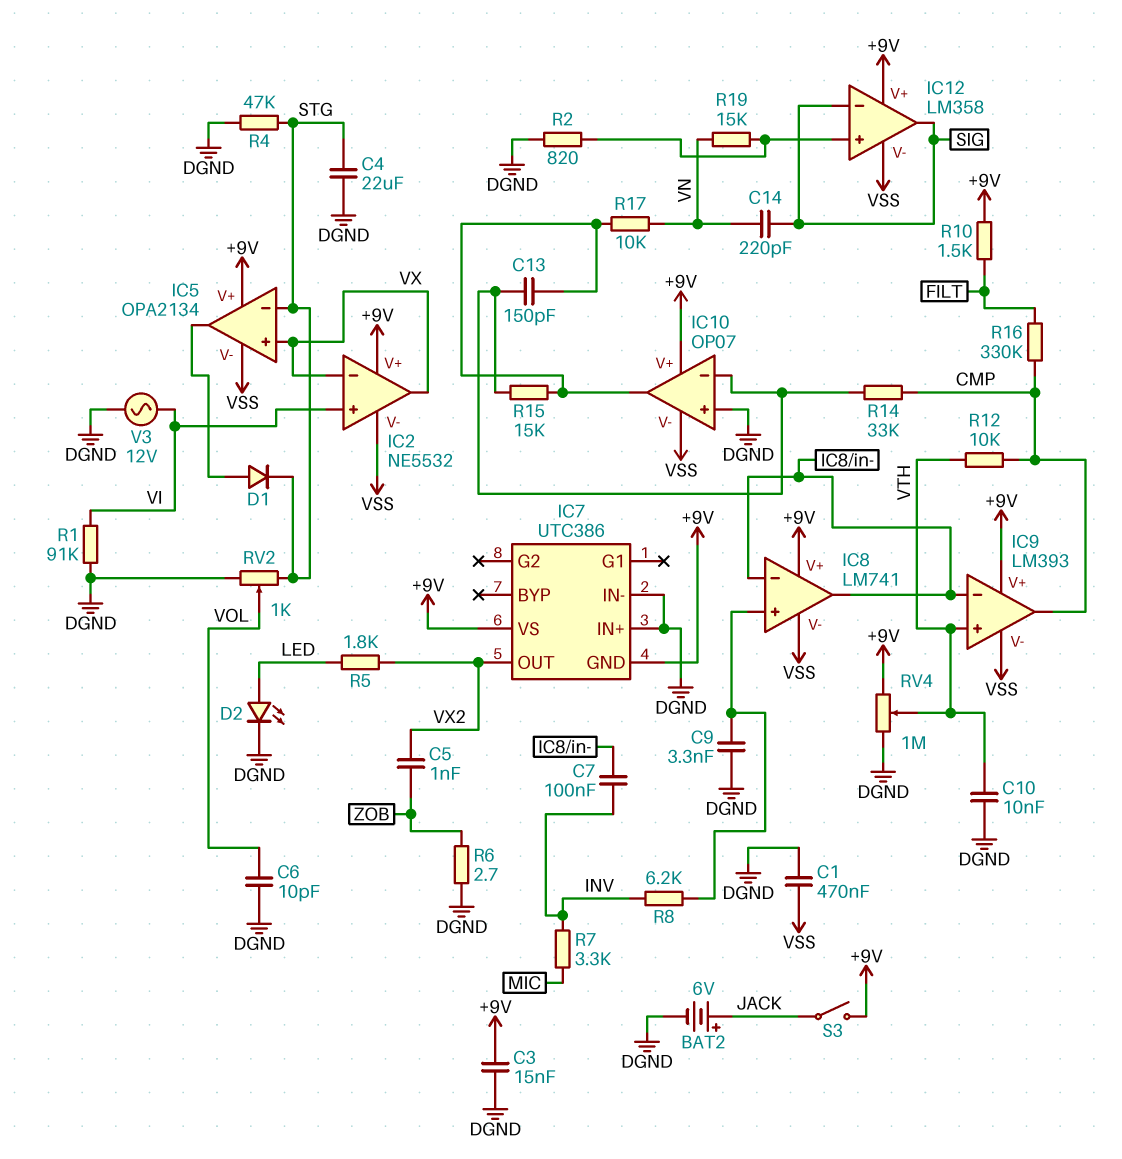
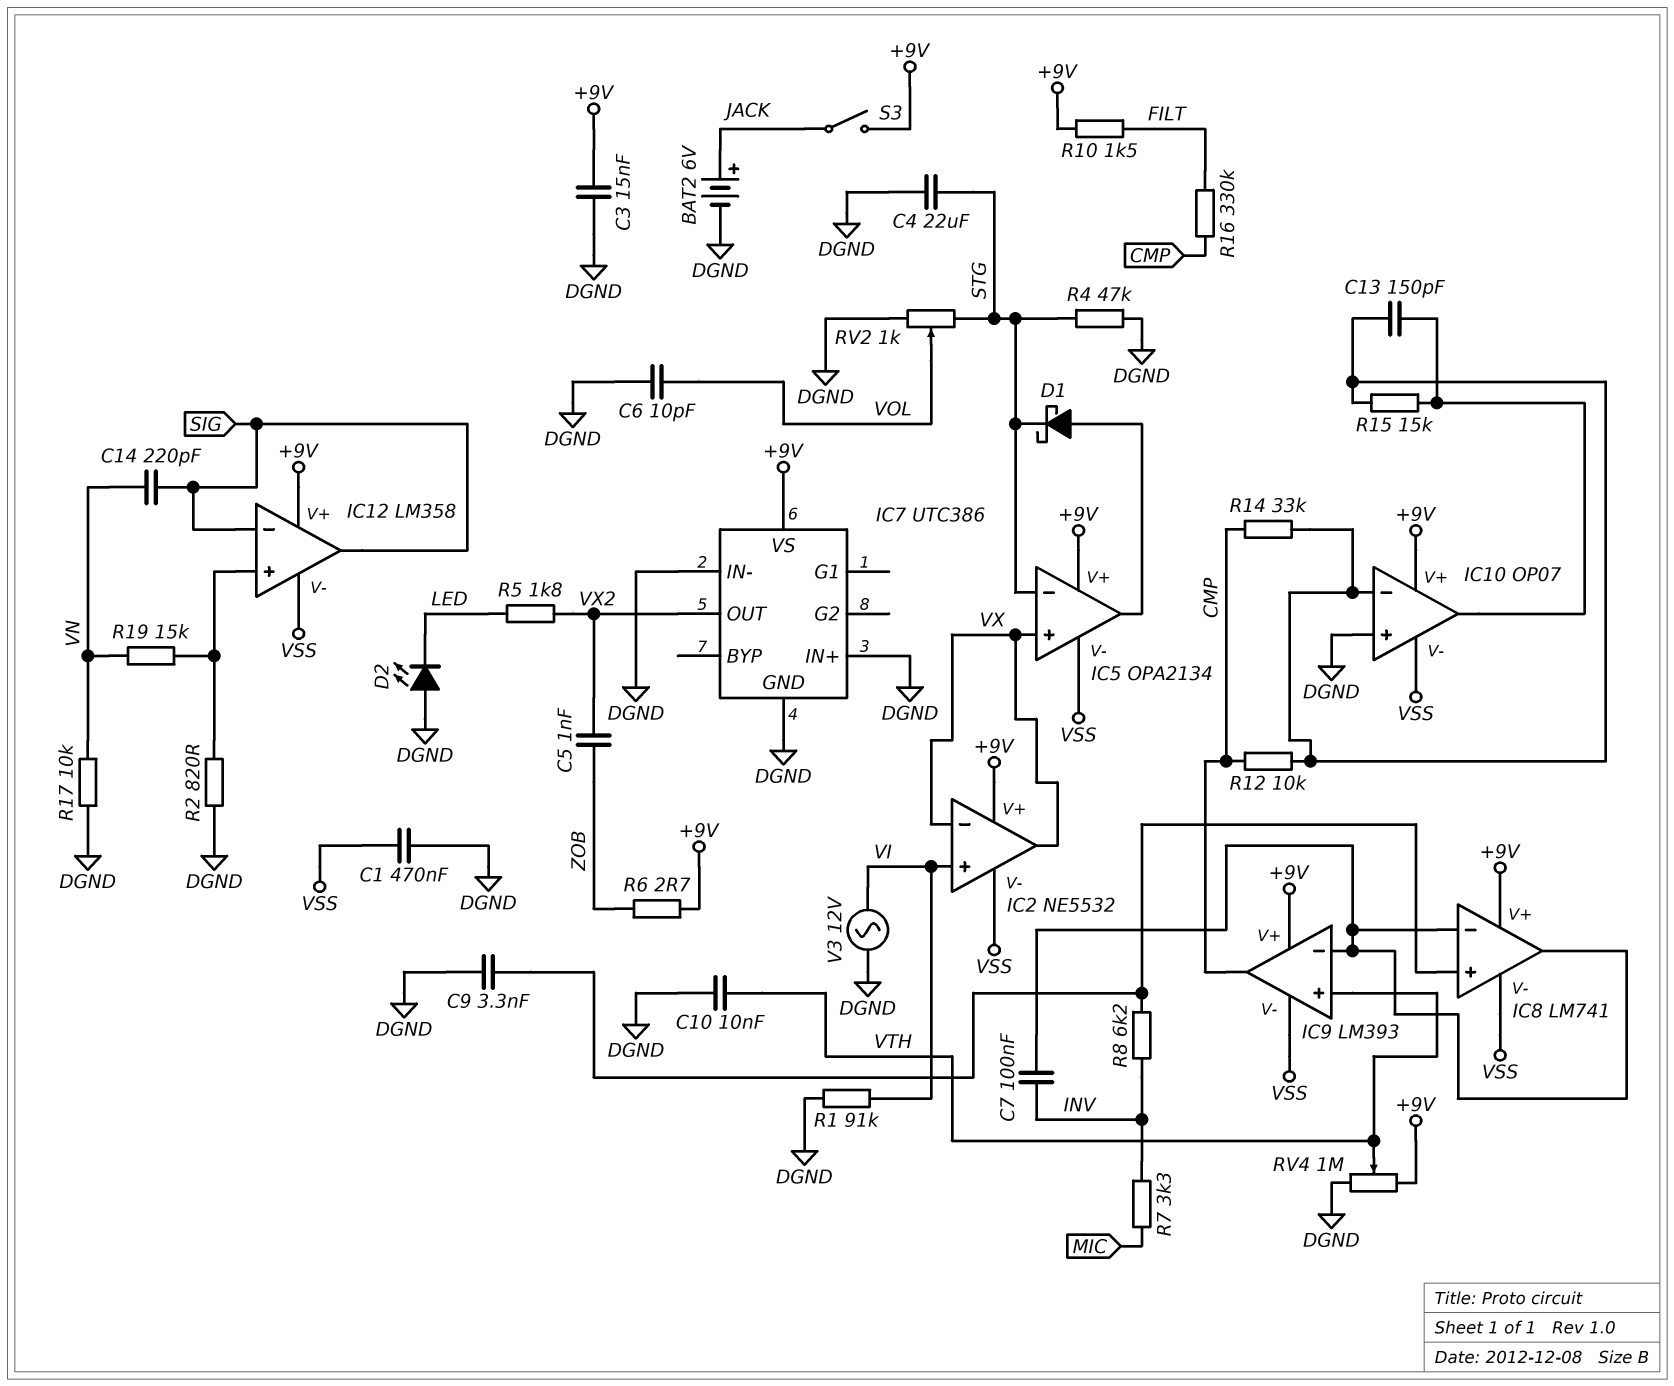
D1: diode (A IC5/out, K STG) -> schottky (A IC5/out, K STG)
D2: LED (A LED, K DGND) -> LED (A DGND, K LED)
IC7 pin GND: +9V -> DGND
R6: 2.7 (DGND, ZOB) -> 2.7 (+9V, ZOB)
R12: 10k (CMP, VTH) -> 10k (CMP, IC10/in-)
R17: 10k (IC10/out, VN) -> 10k (DGND, VN)

